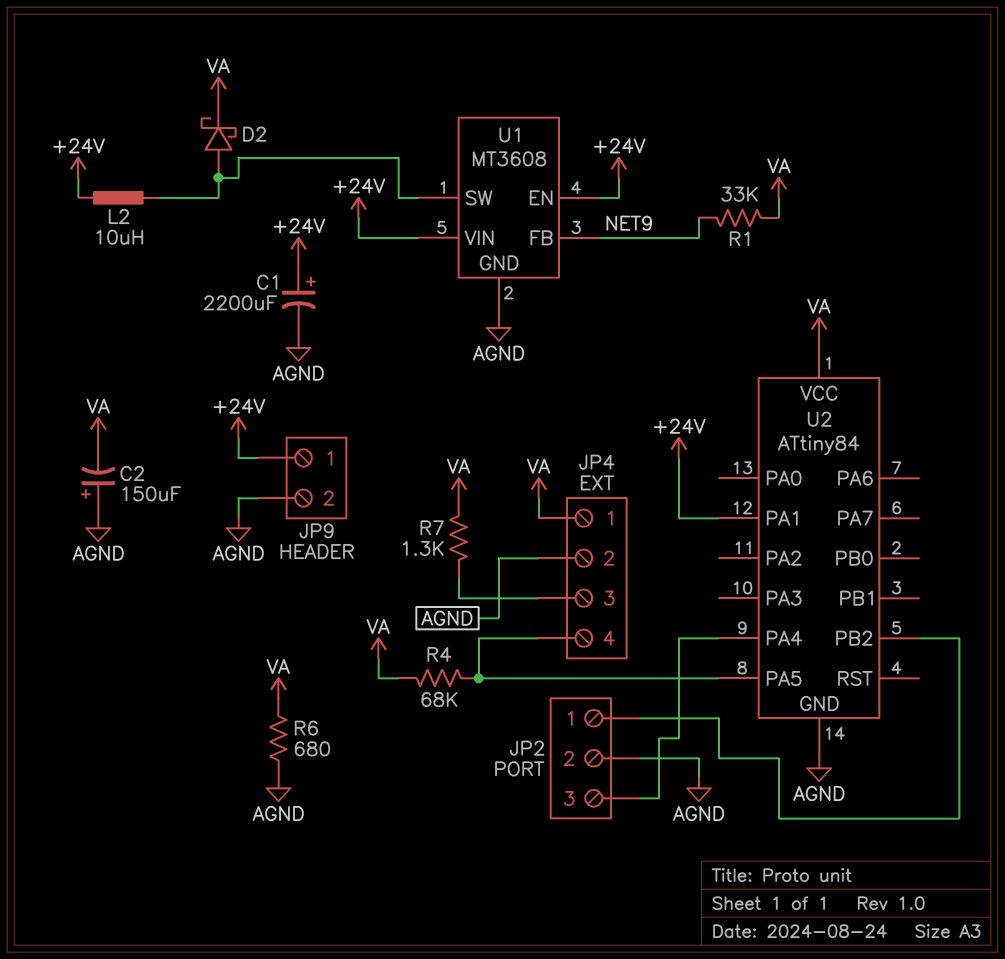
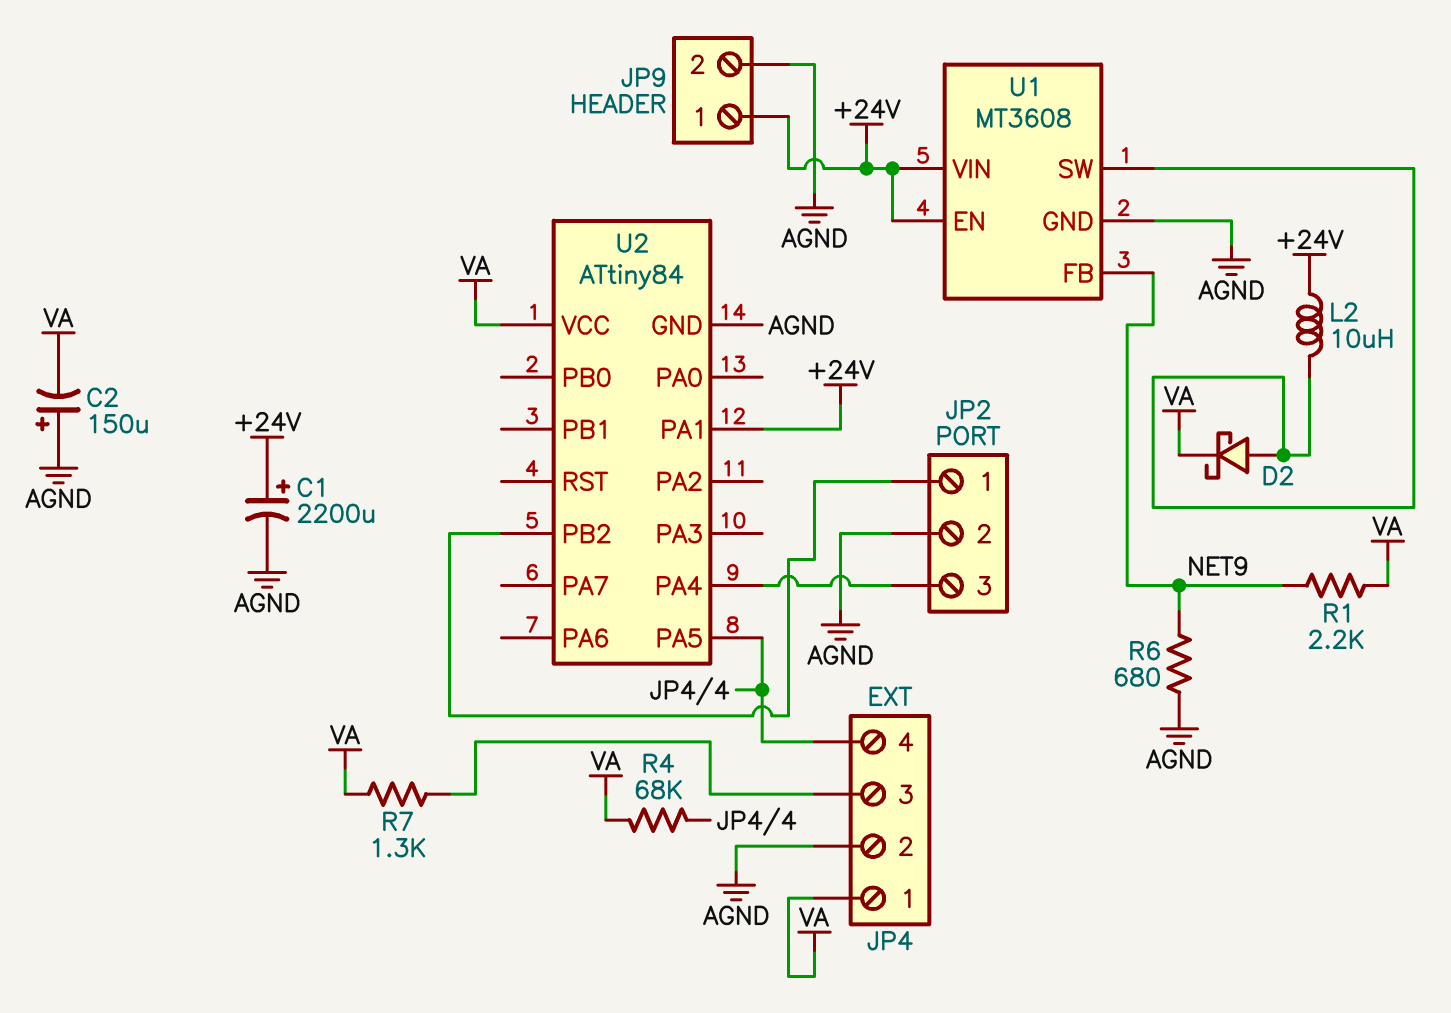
R1: 33k (NET9, VA) -> 2.2k (NET9, VA)
R6: 680 (AGND, VA) -> 680 (AGND, NET9)

